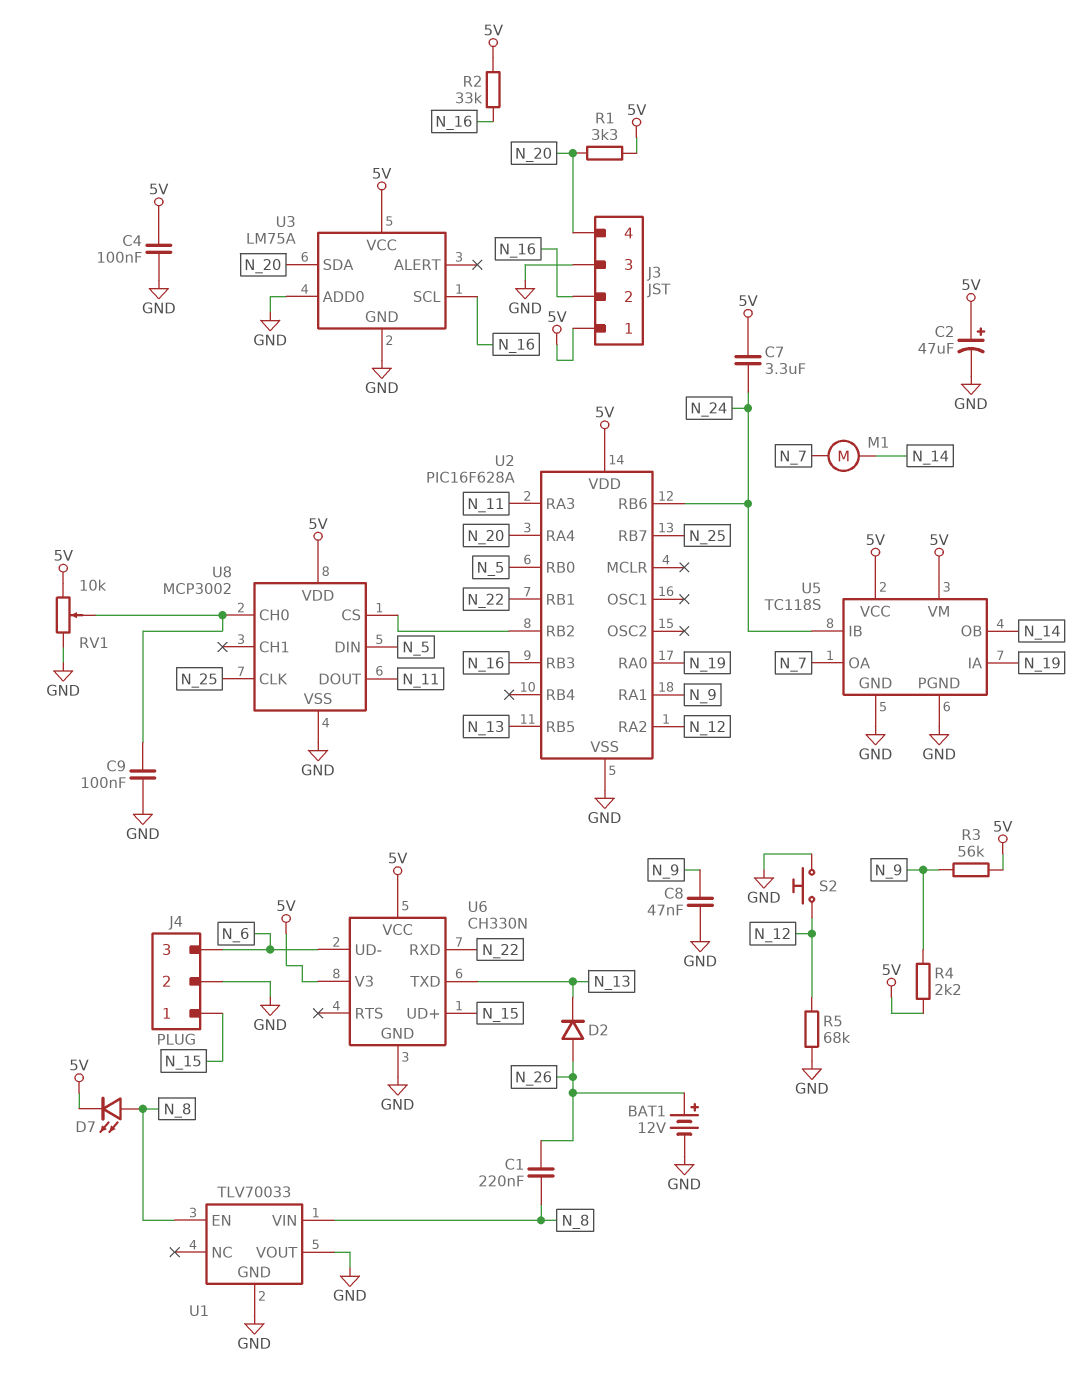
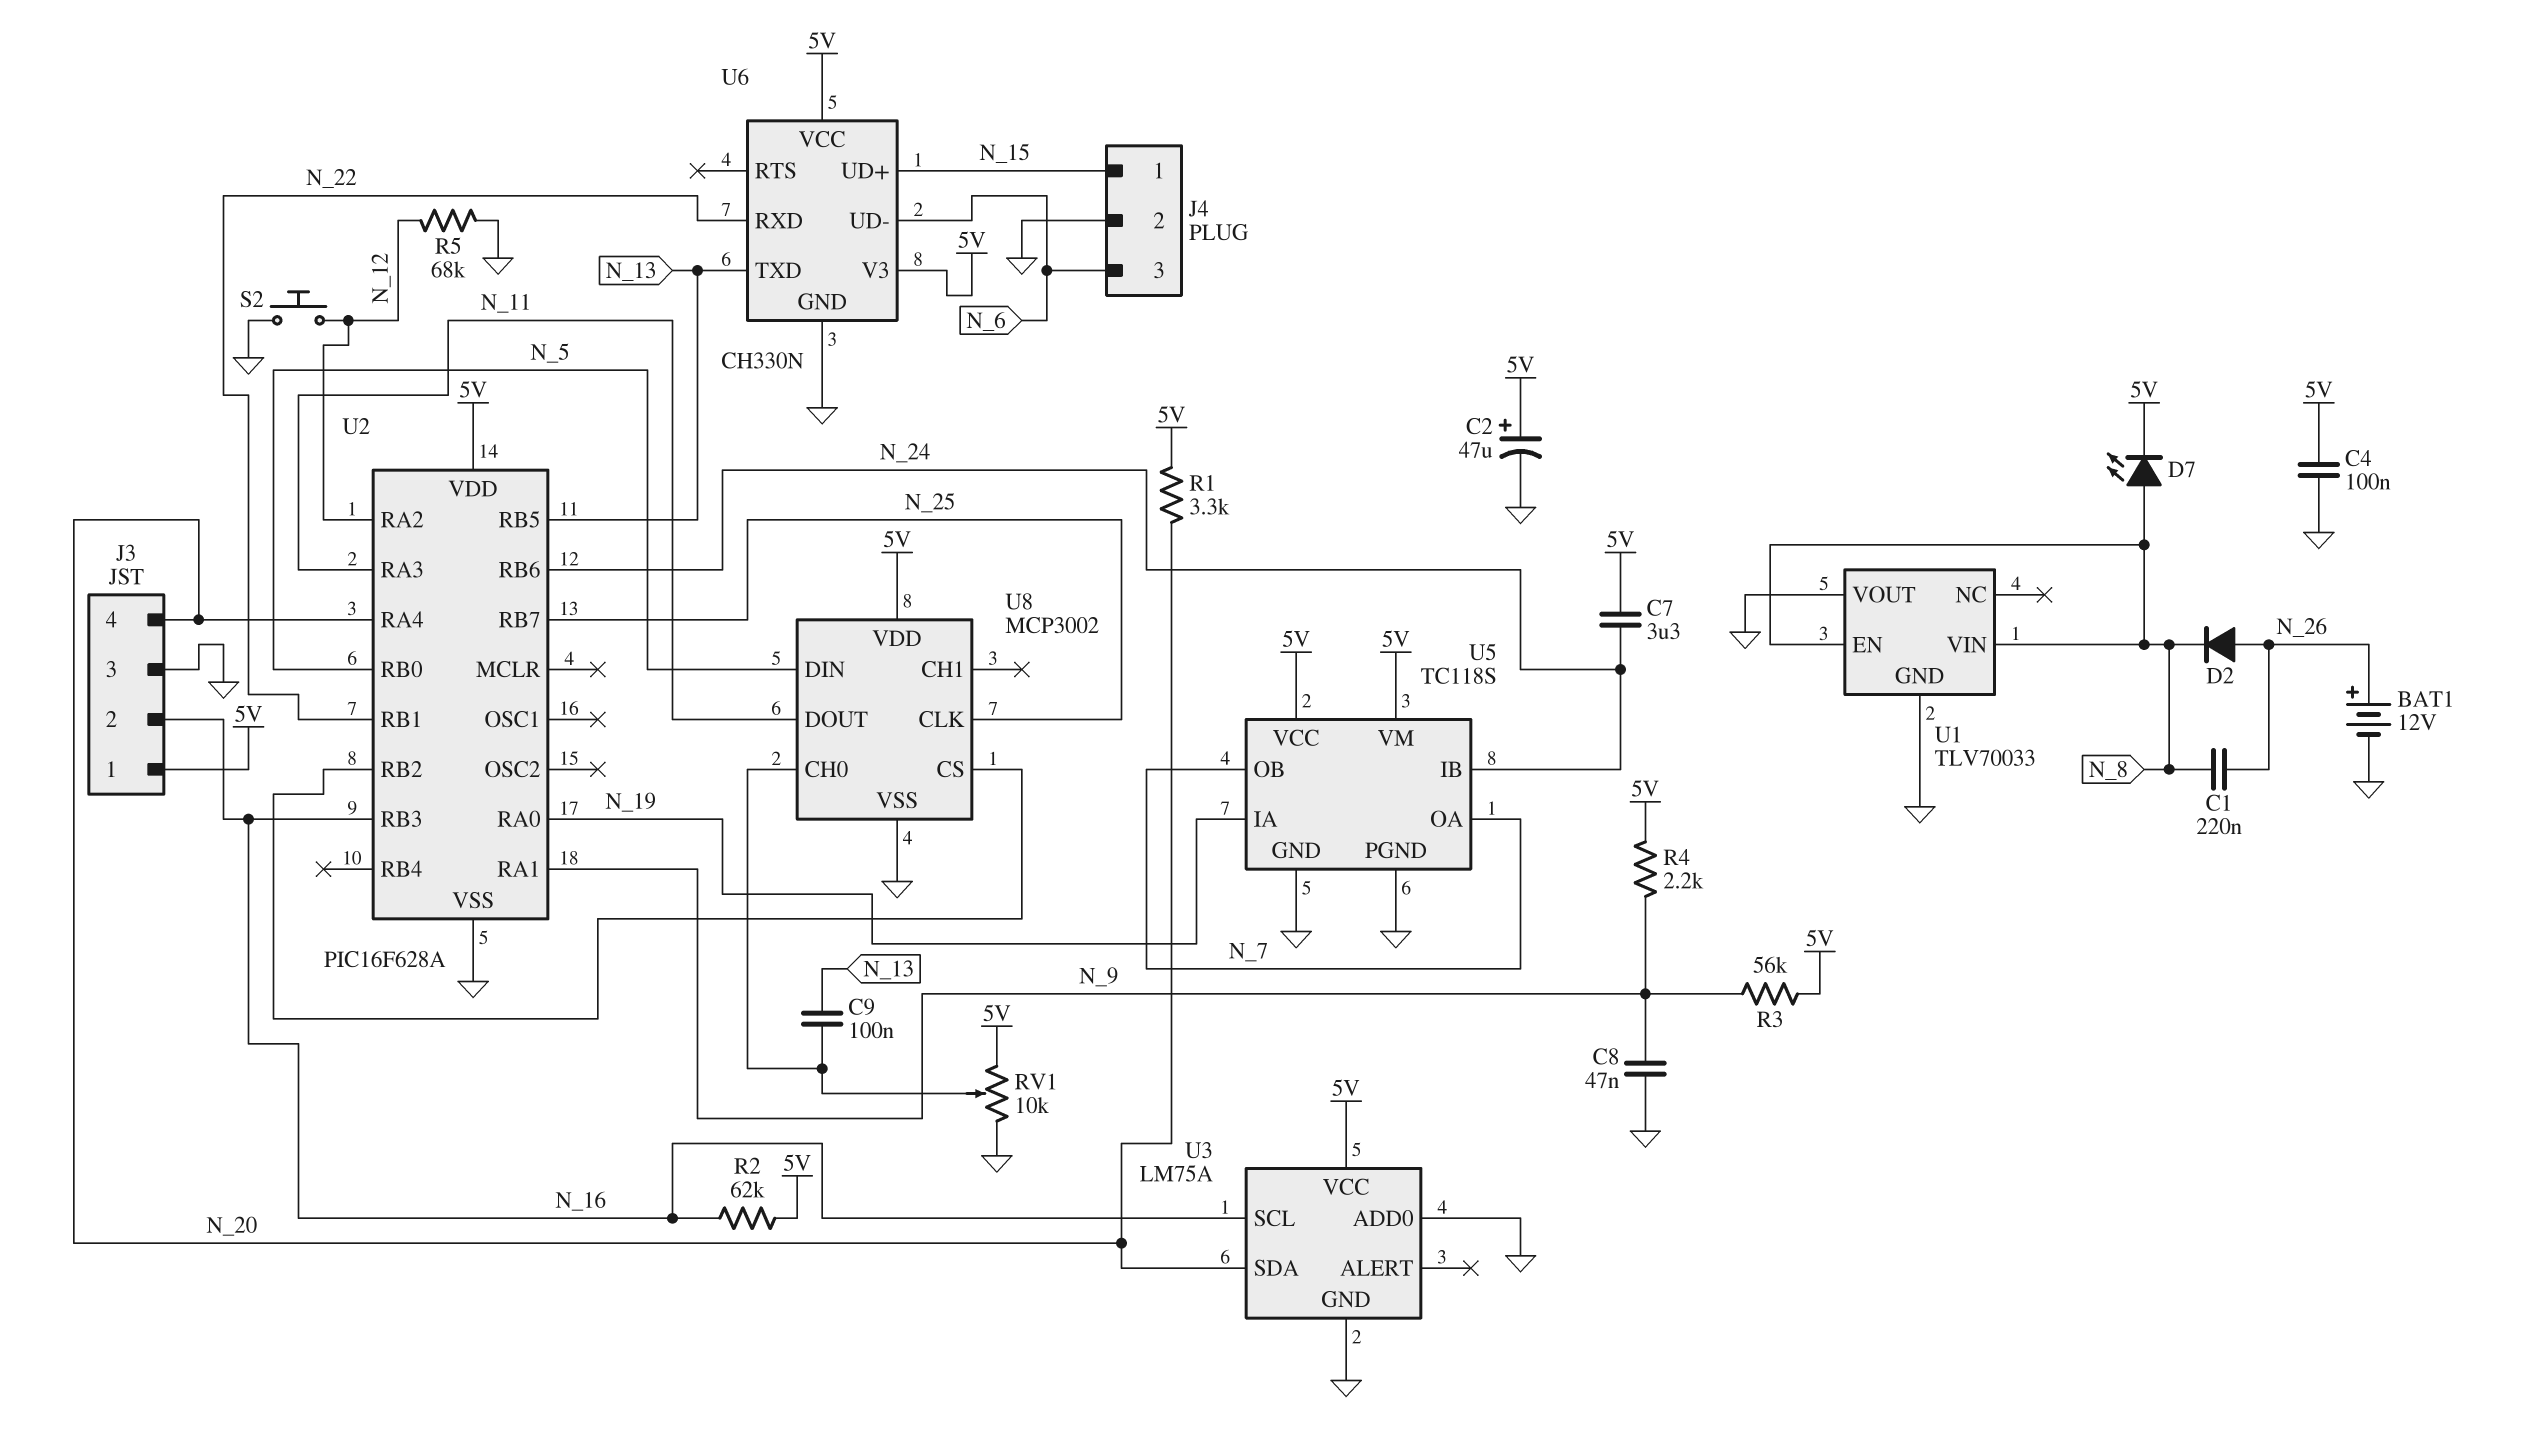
C9: 100nF (GND, U8/CH0) -> 100nF (N_13, U8/CH0)
D2: diode (A N_26, K N_13) -> diode (A N_26, K N_8)
M1: motor (N_7, N_14) -> none
R2: 33k (5V, N_16) -> 62k (5V, N_16)
U5 pin OB: N_14 -> N_7

